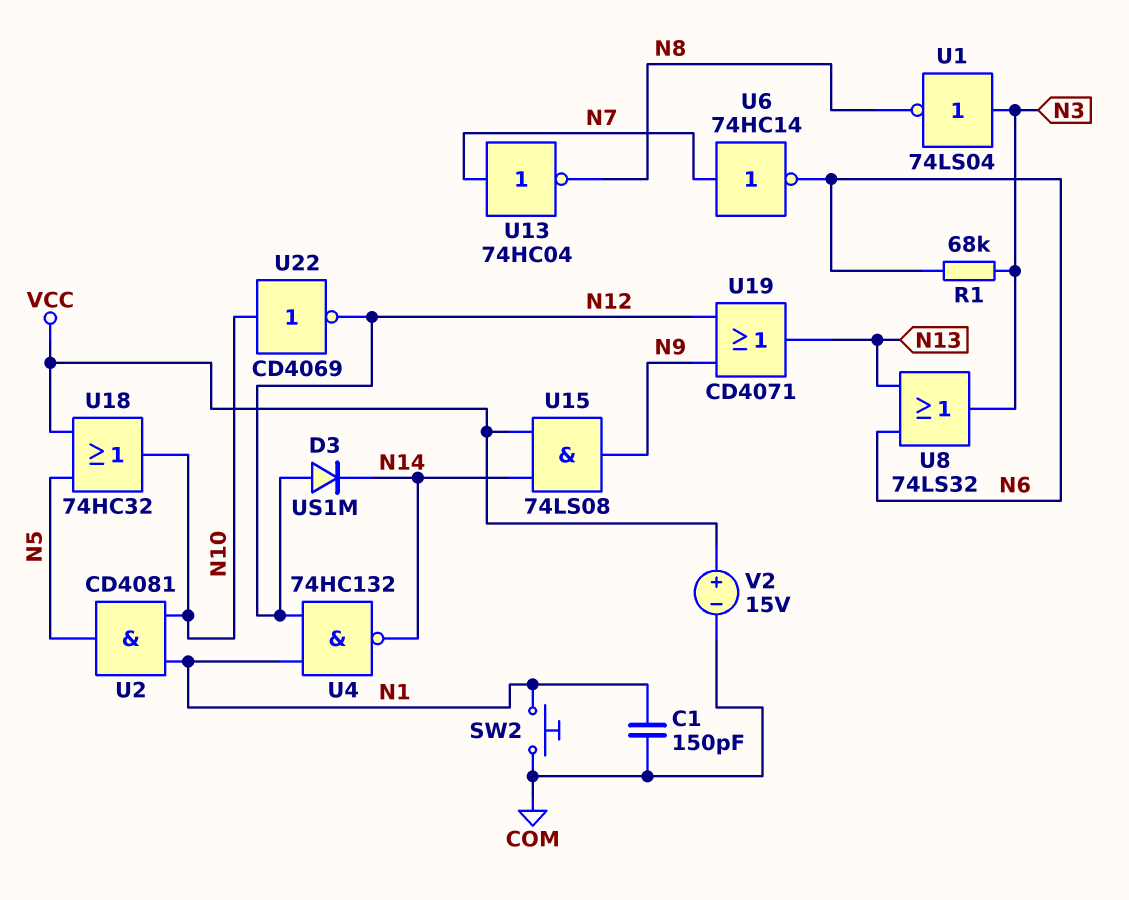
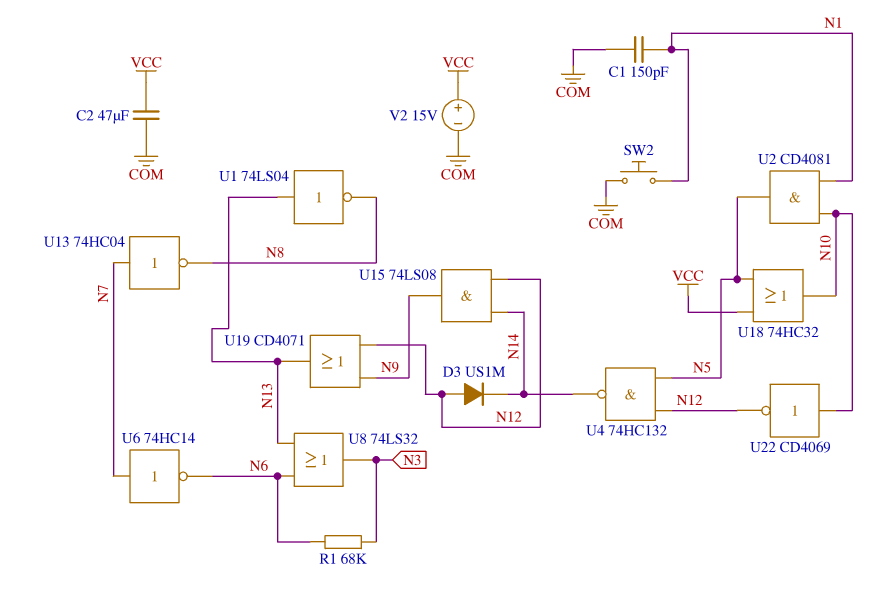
C2: none -> 47uF (COM, VCC)
U1: NOT 74LS04 (in N3, out N8) -> NOT 74LS04 (in N13, out N8)
U4: NAND 74HC132 (in N1, in N12, out N14) -> NAND 74HC132 (in N5, in N12, out N14)
U15: AND 74LS08 (in N14, in VCC, out N9) -> AND 74LS08 (in N12, in N14, out N9)

